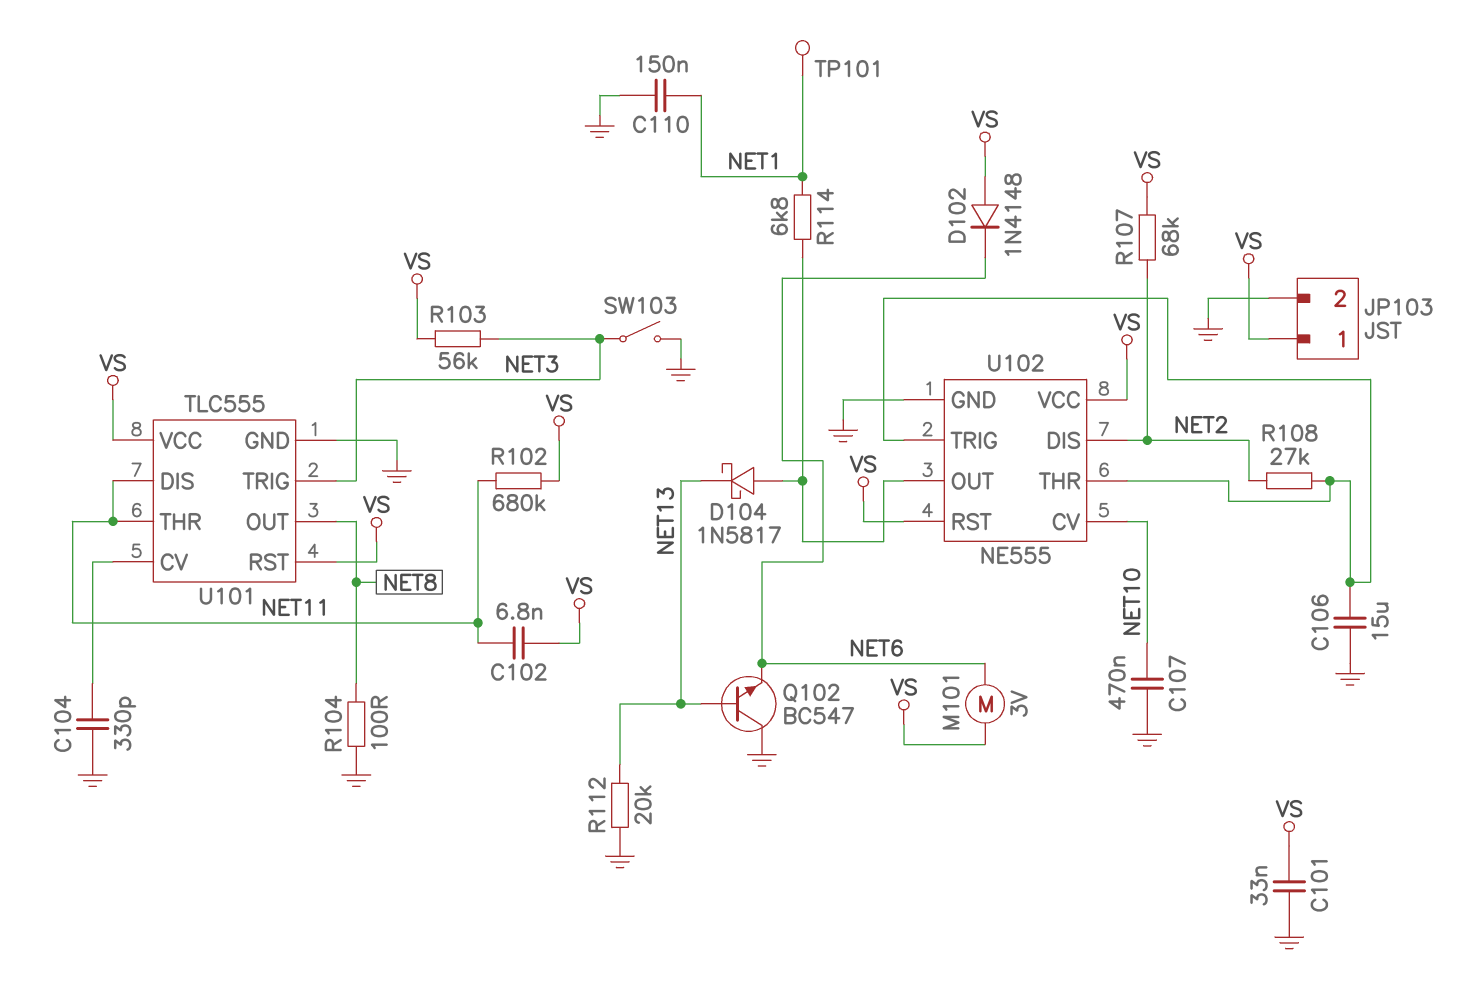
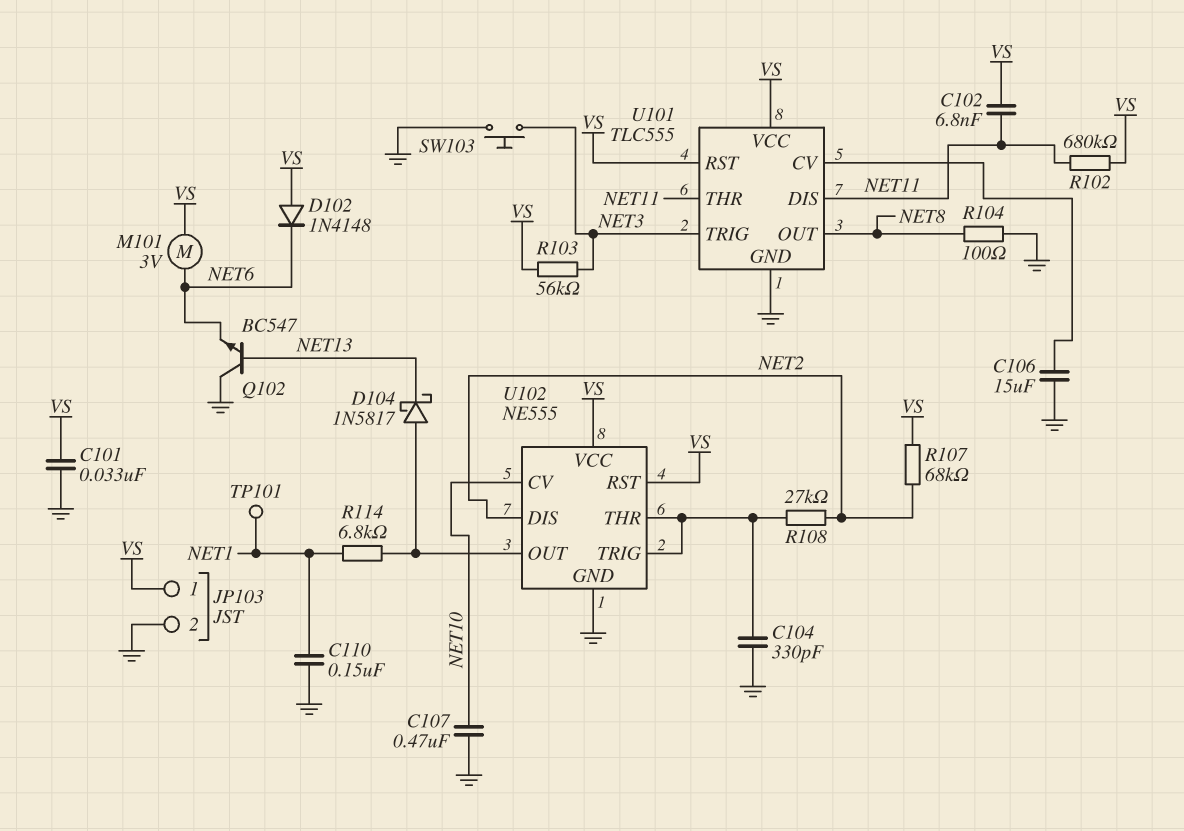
C104: 330pF (GND, U101/CV) -> 330pF (GND, U102/THR)
C106: 15uF (GND, U102/THR) -> 15uF (GND, U101/CV)
R112: 20k (GND, NET13) -> none
SW103: switch (GND, NET3) -> button (GND, NET3)

